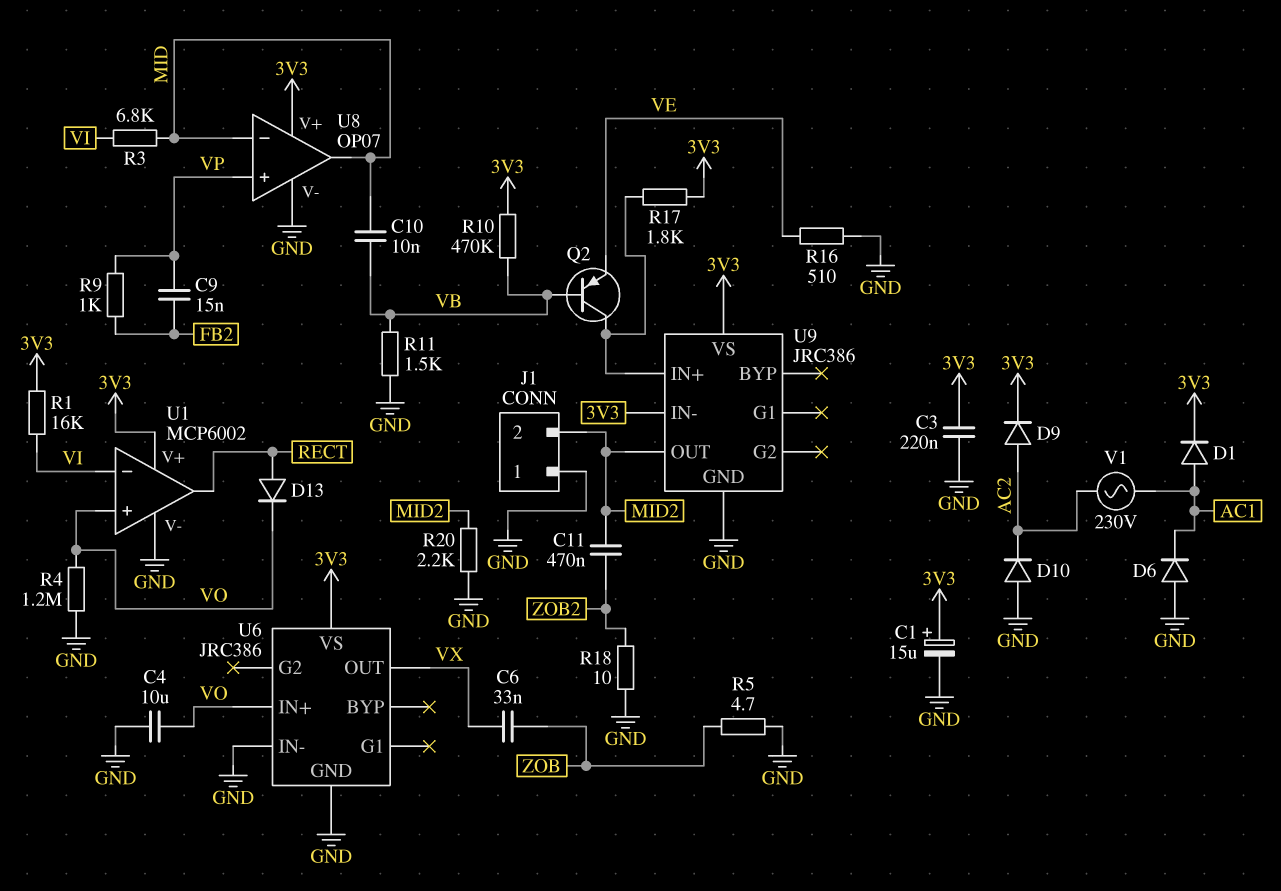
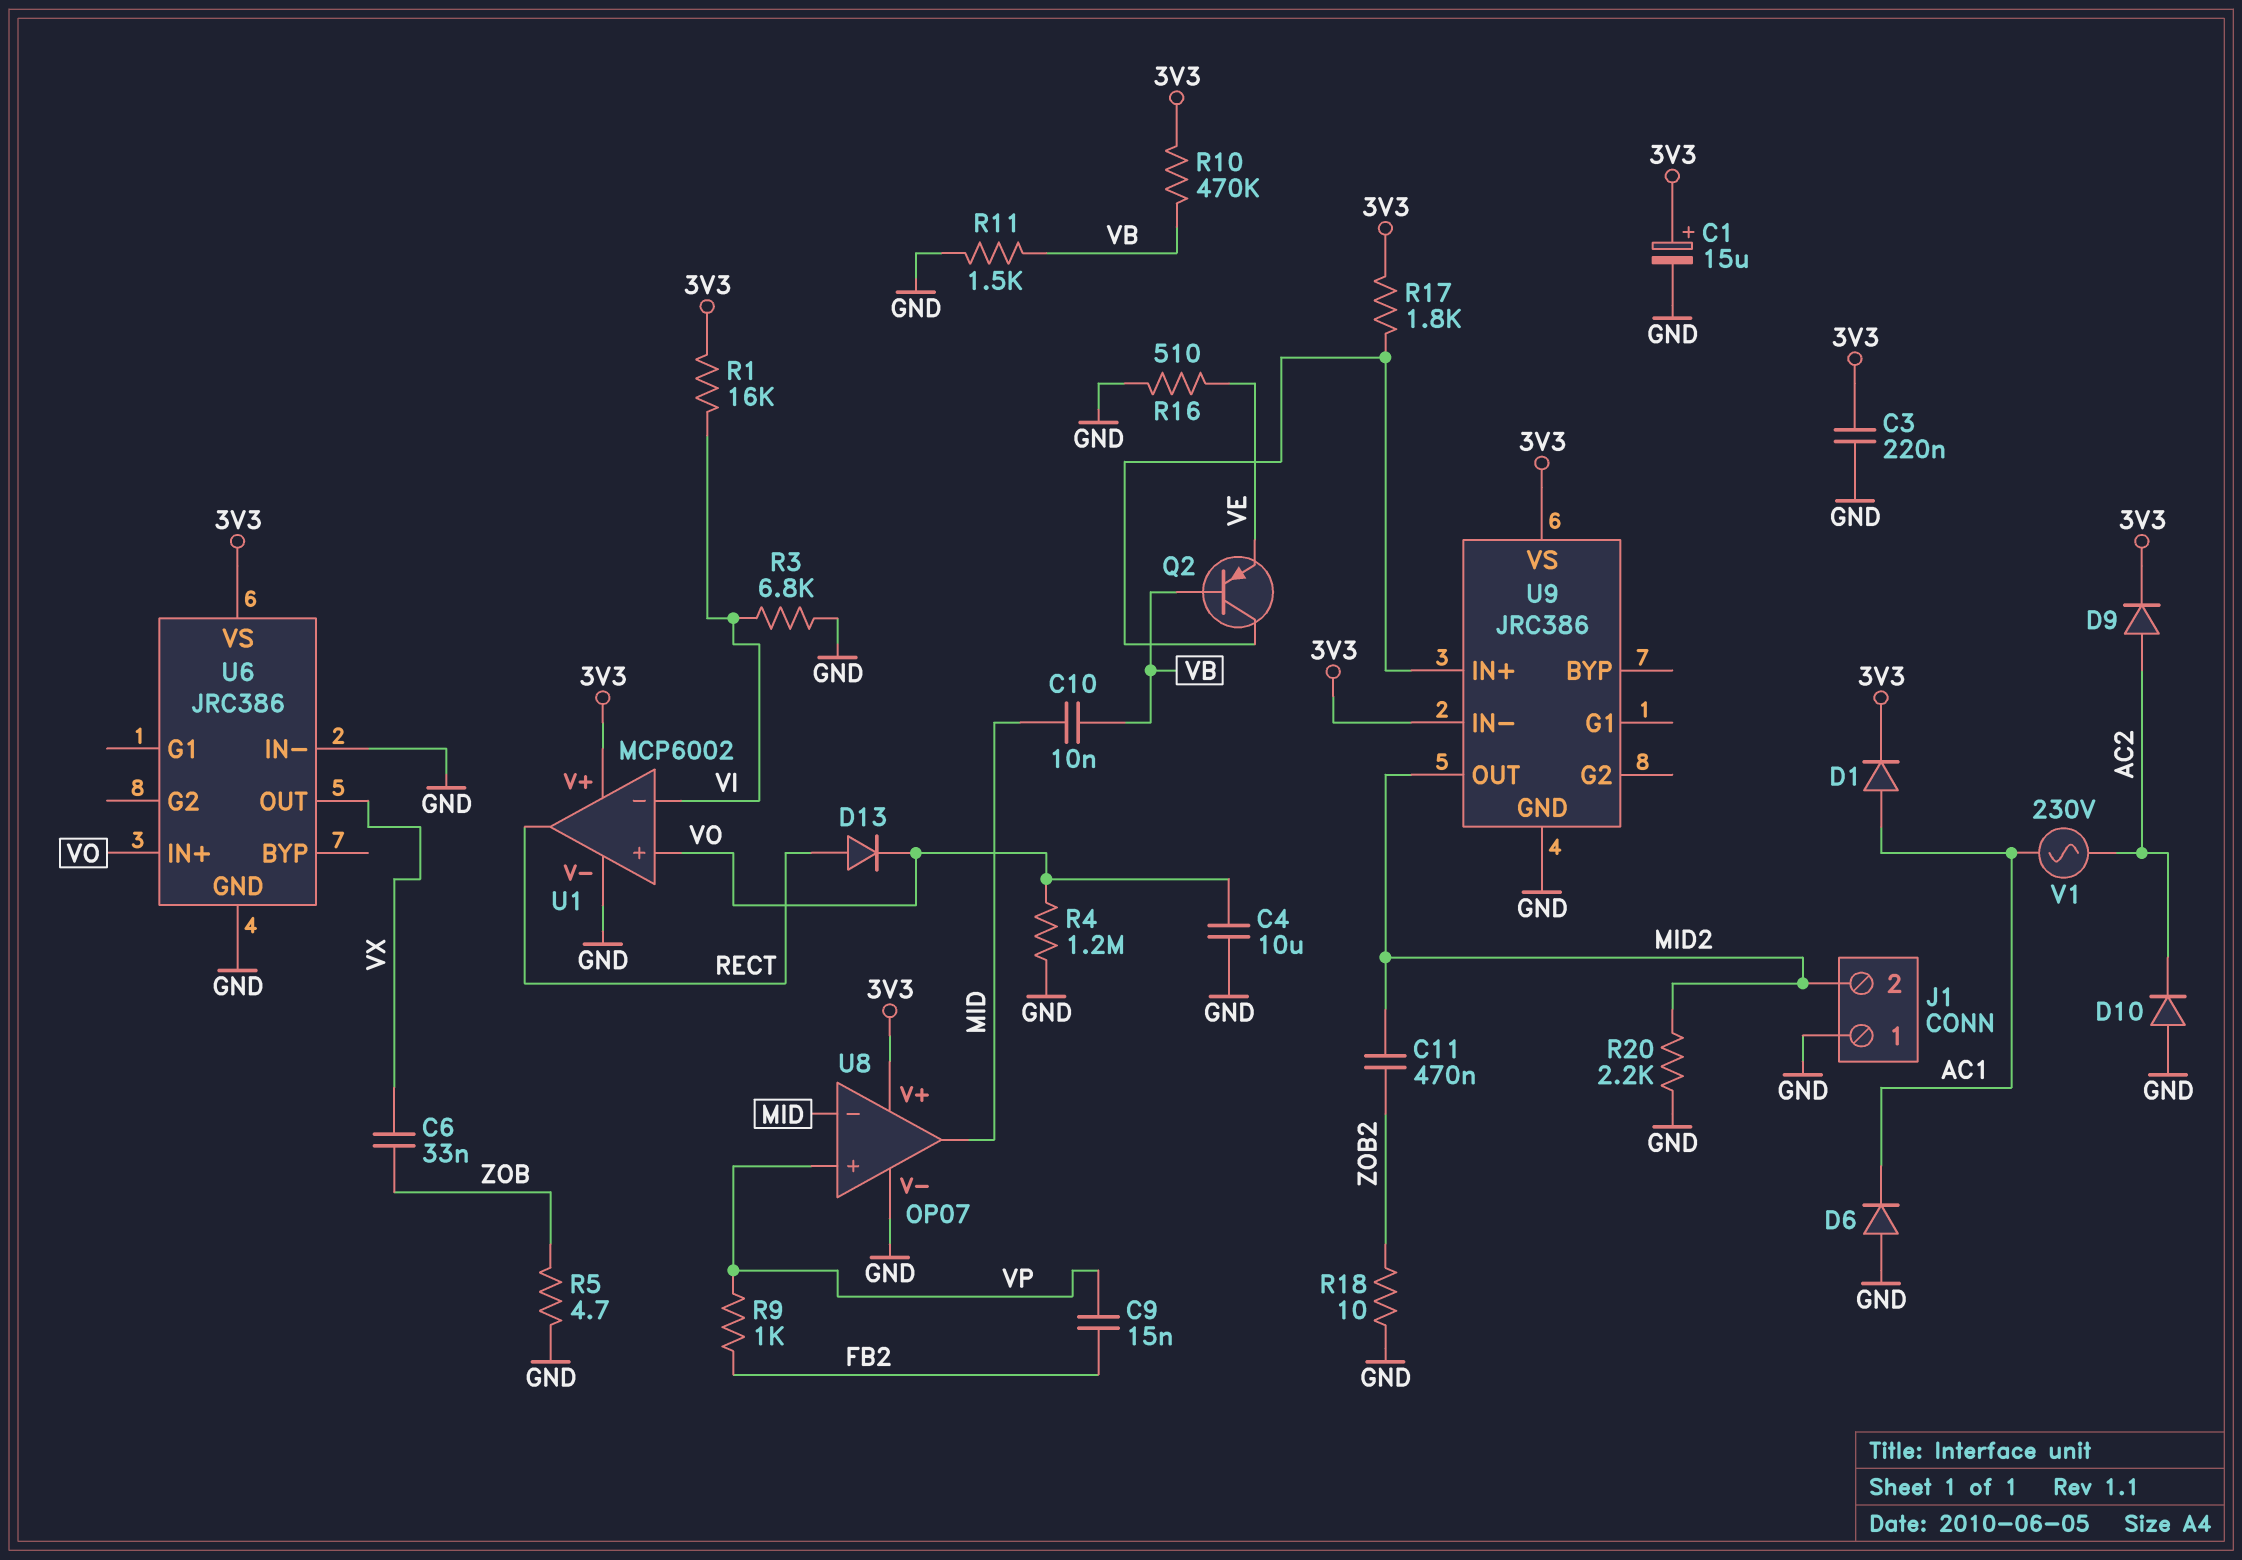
R3: 6.8k (MID, VI) -> 6.8k (GND, VI)

